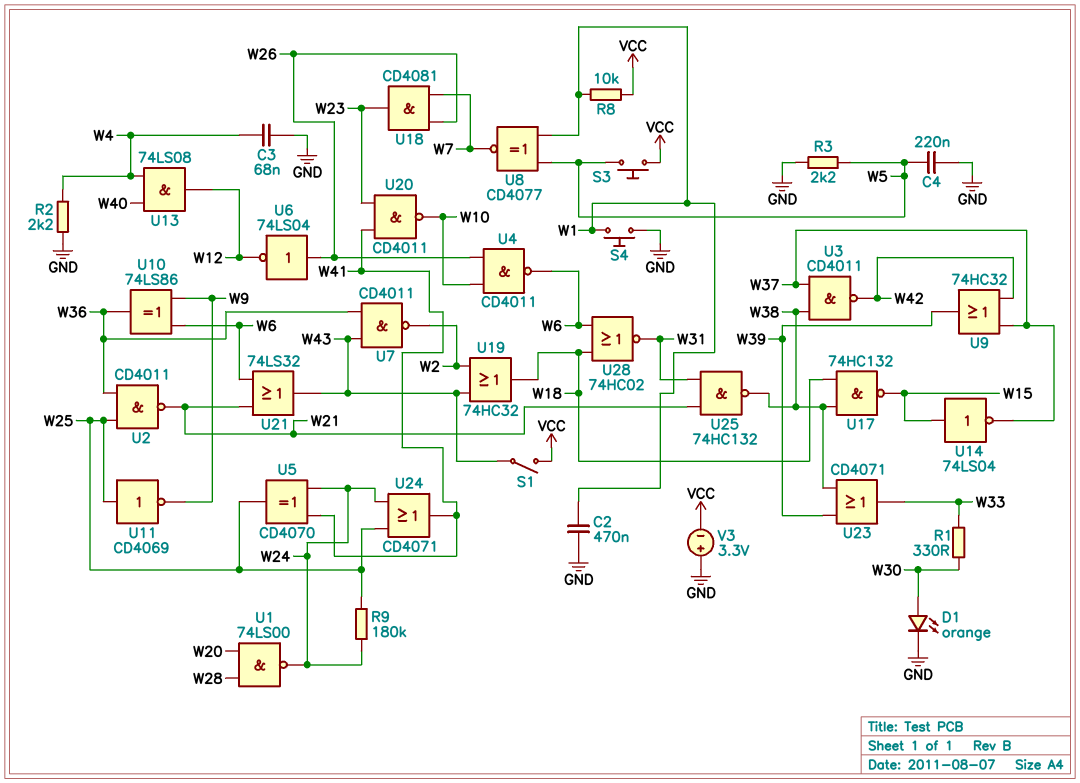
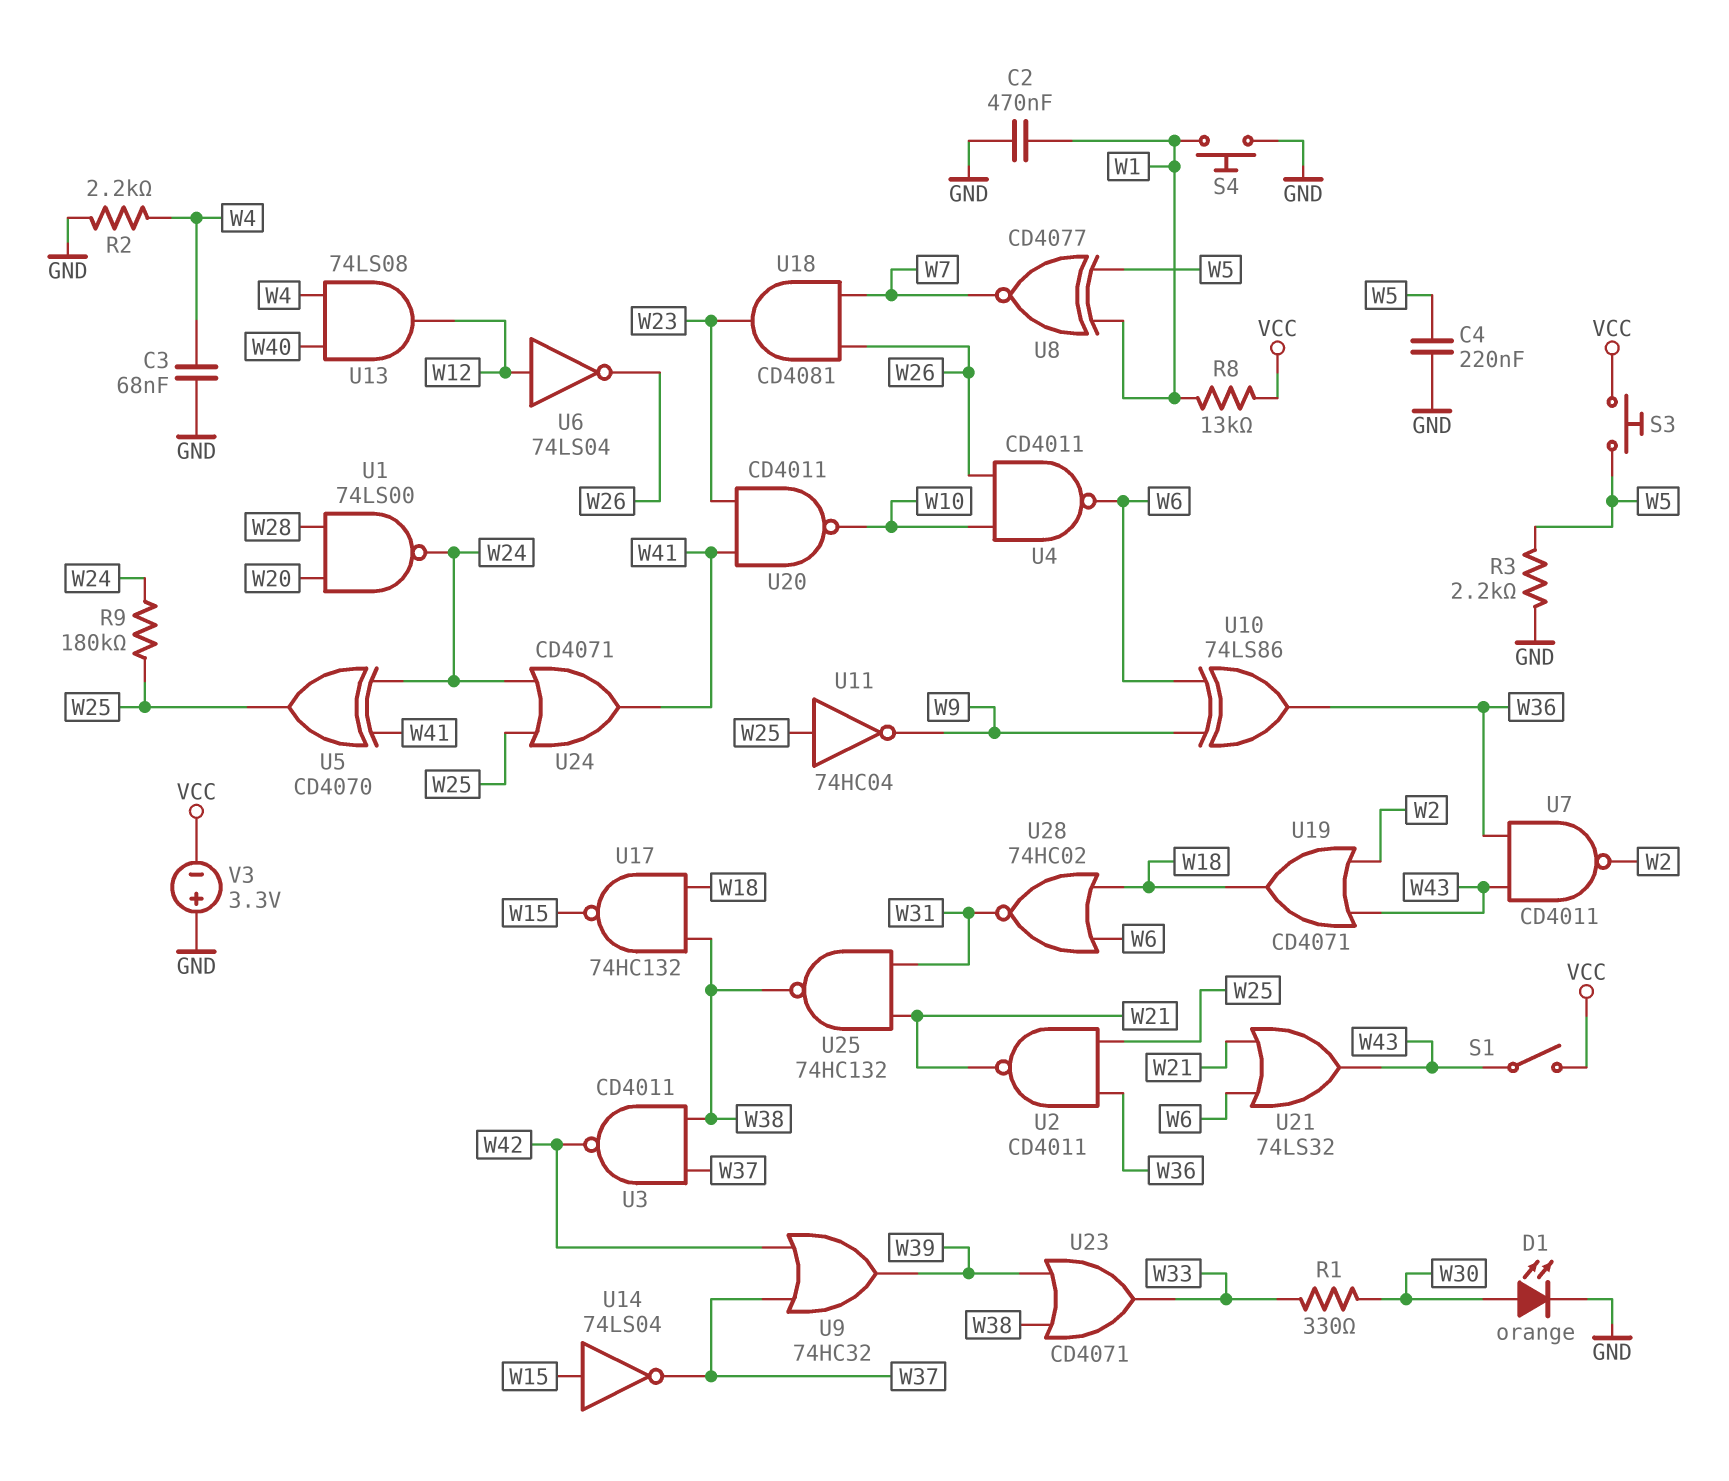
R8: 10k (VCC, W1) -> 13k (VCC, W1)
U6: NOT 74LS04 (in W26, out W12) -> NOT 74LS04 (in W12, out W26)
U11: NOT CD4069 (in W25, out W9) -> NOT 74HC04 (in W25, out W9)
U19: OR 74HC32 (in W2, in W43, out W18) -> OR CD4071 (in W2, in W43, out W18)

